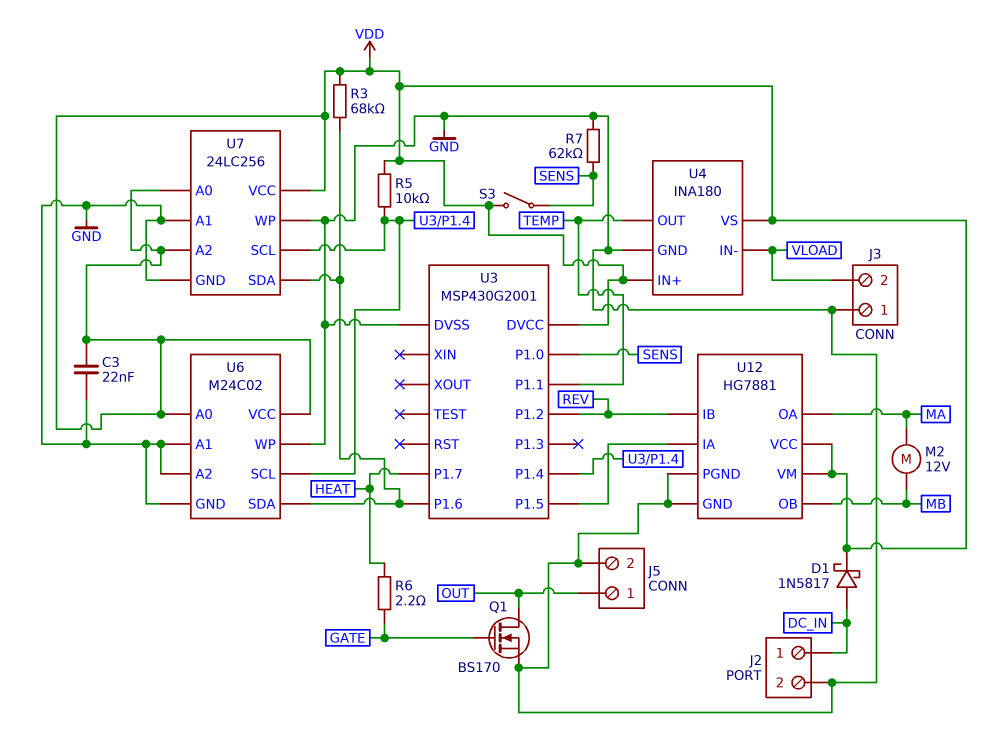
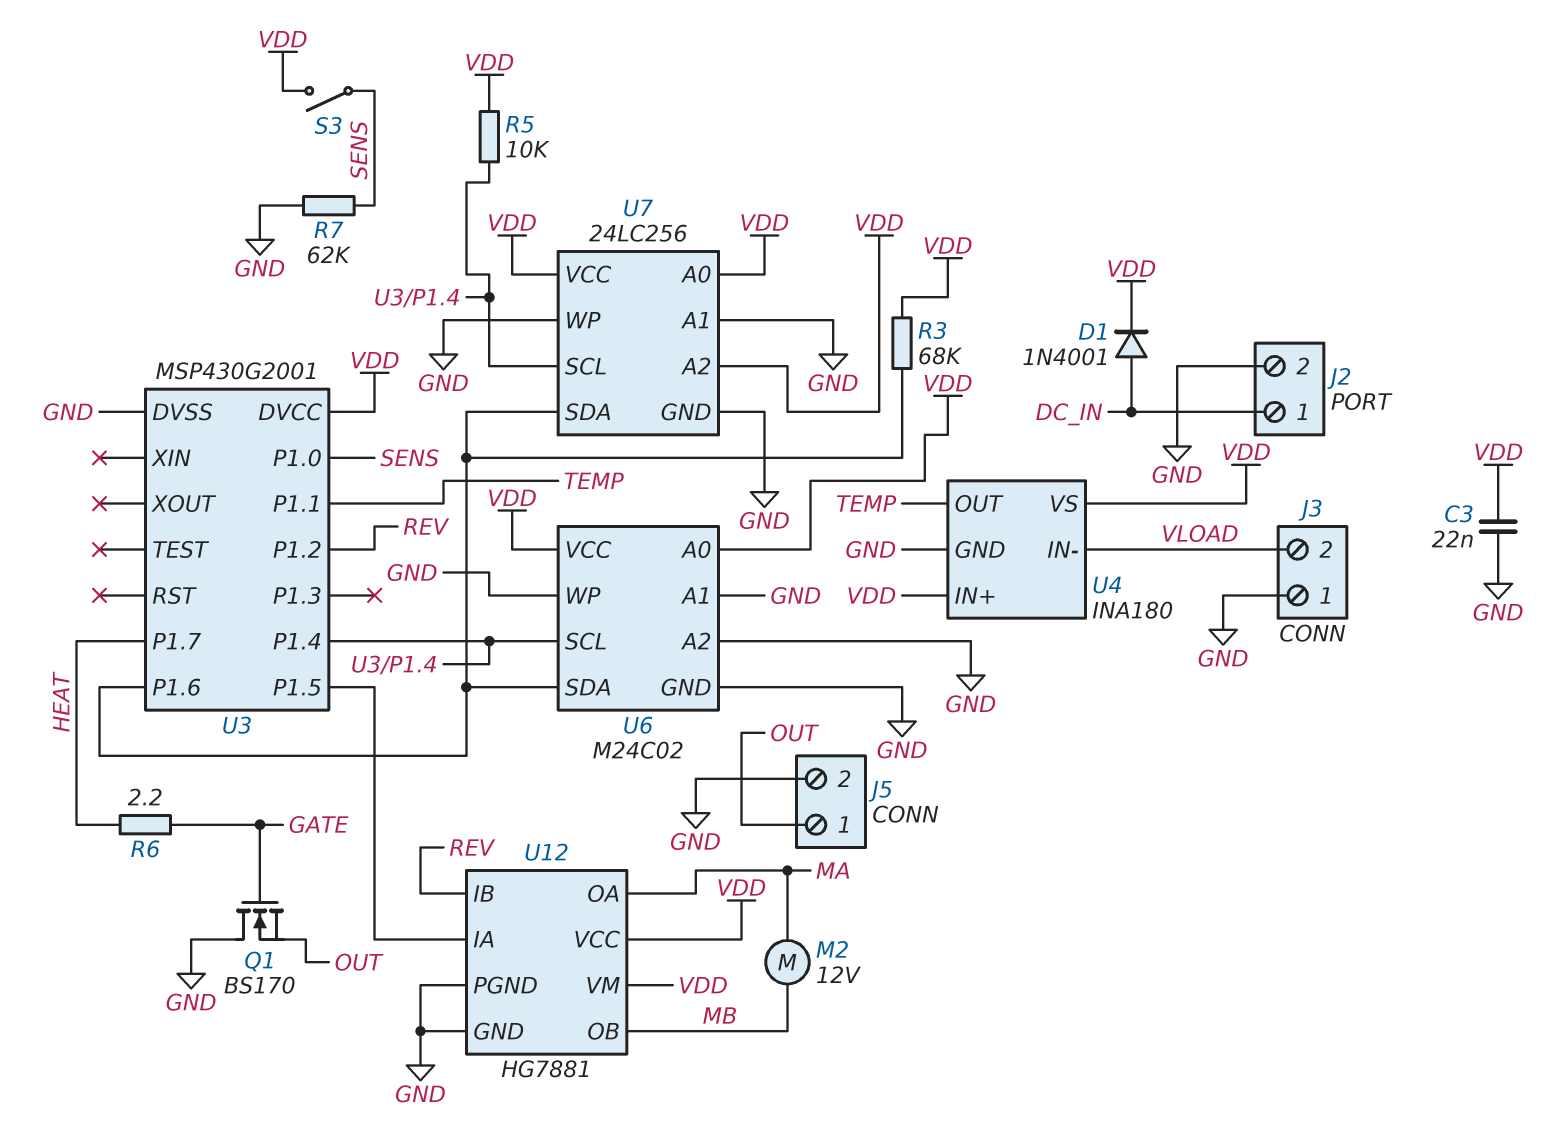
D1: schottky 1N5817 (A DC_IN, K VDD) -> diode 1N4001 (A DC_IN, K VDD)
Q1: NMOS BS170 (G GATE, D OUT, S GND) -> NMOS BS170 (G GATE, D GND, S OUT)

